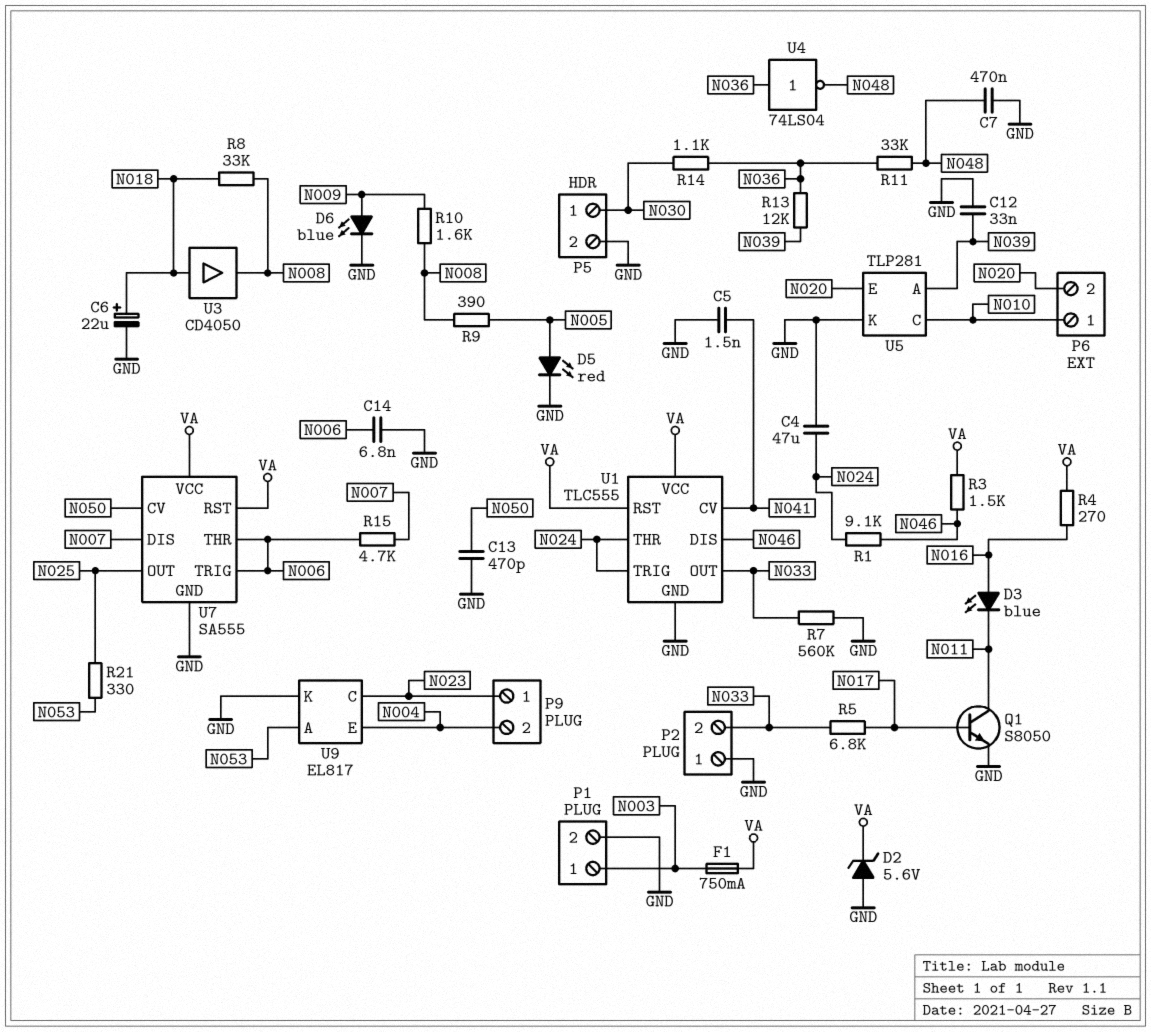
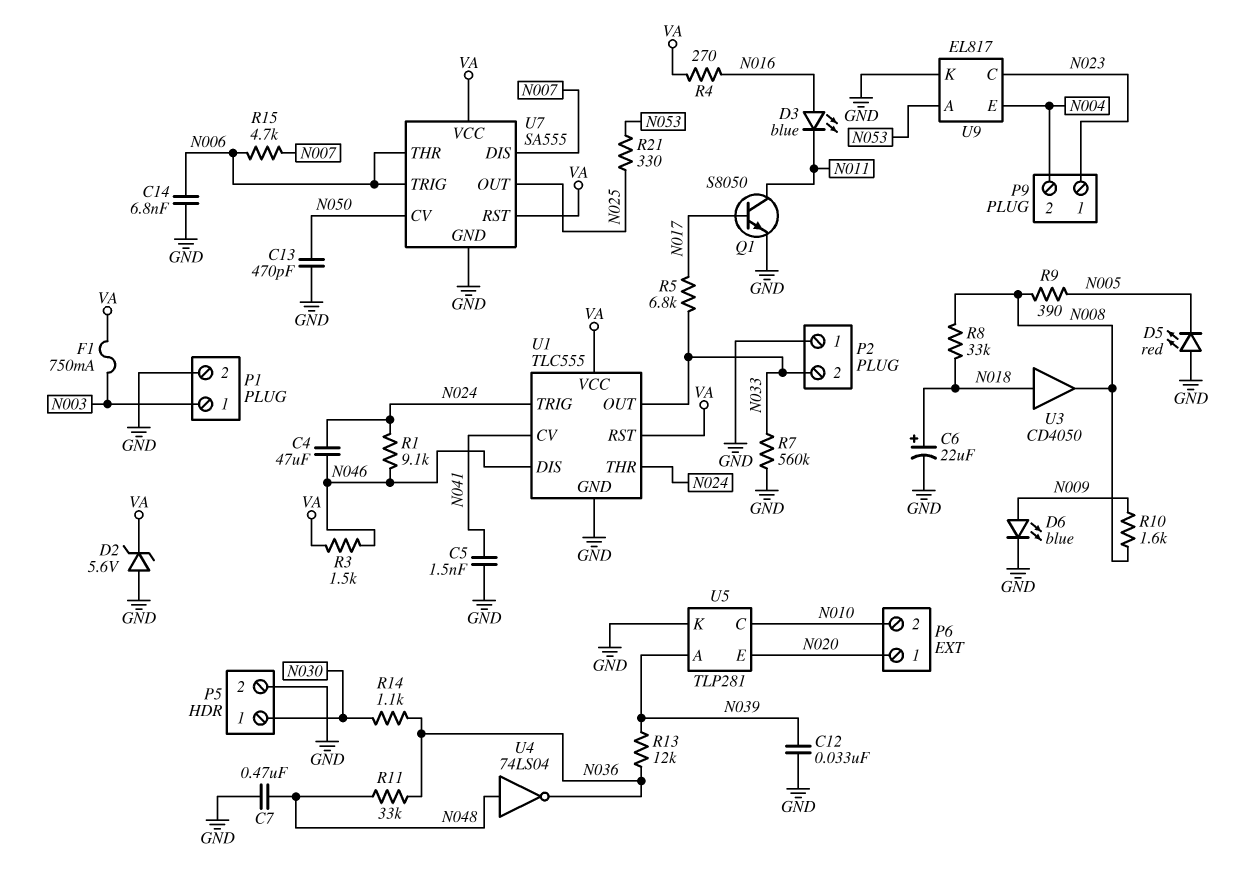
C4: 47uF (GND, N024) -> 47uF (N024, N046)
D5: LED red (A N005, K GND) -> LED red (A GND, K N005)
P6 pin 1: N010 -> N020
P6 pin 2: N020 -> N010
U4: NOT 74LS04 (in N036, out N048) -> NOT 74LS04 (in N048, out N036)

